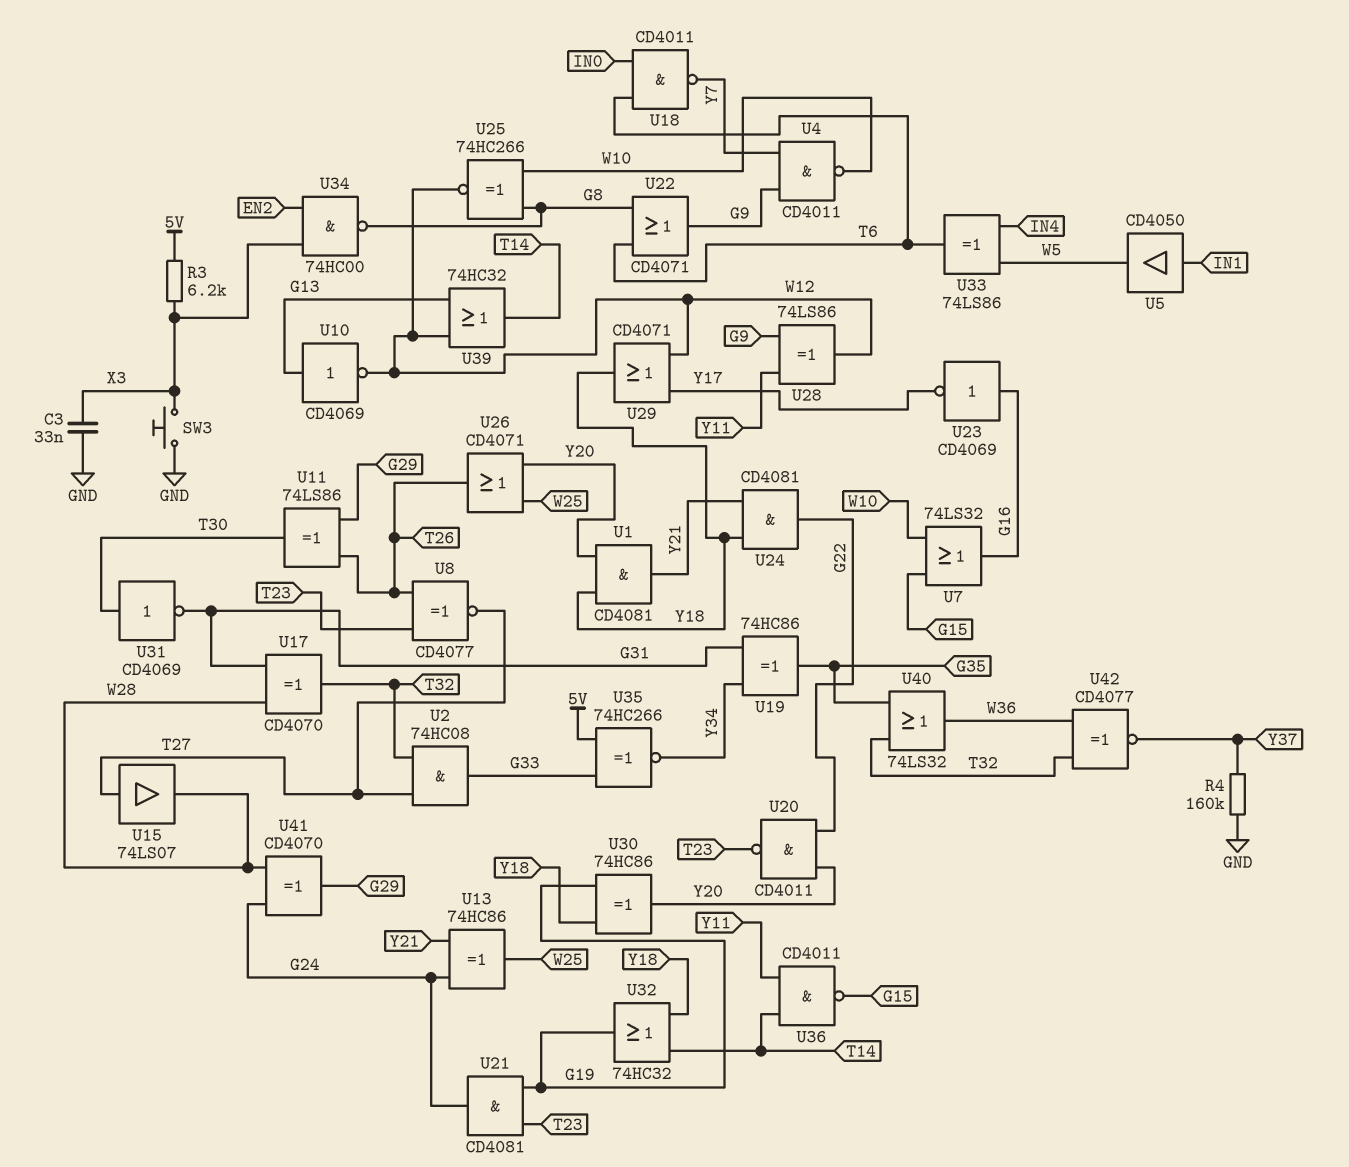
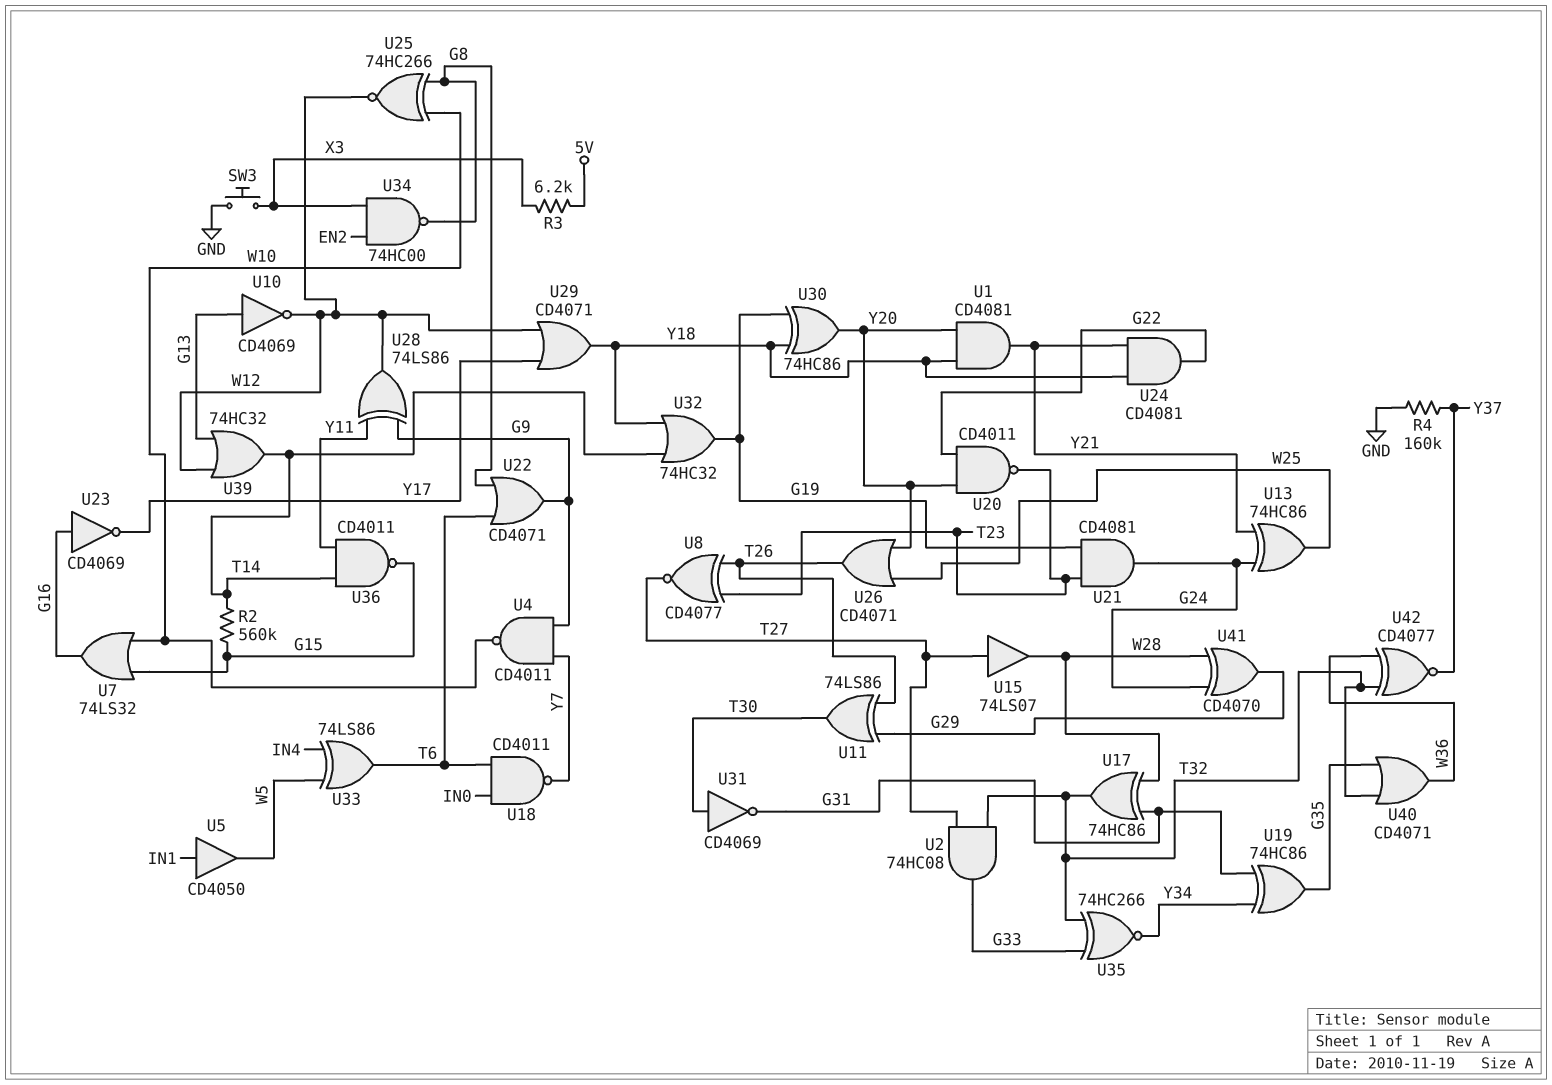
C3: 33nF (GND, X3) -> none
R2: none -> 560k (G15, T14)
U17: XOR CD4070 (in G31, in W28, out T32) -> XOR 74HC86 (in G31, in W28, out T32)
U35: XNOR 74HC266 (in 5V, in G33, out Y34) -> XNOR 74HC266 (in G33, in T32, out Y34)
U40: OR 74LS32 (in G35, in T32, out W36) -> OR CD4071 (in G35, in T32, out W36)

